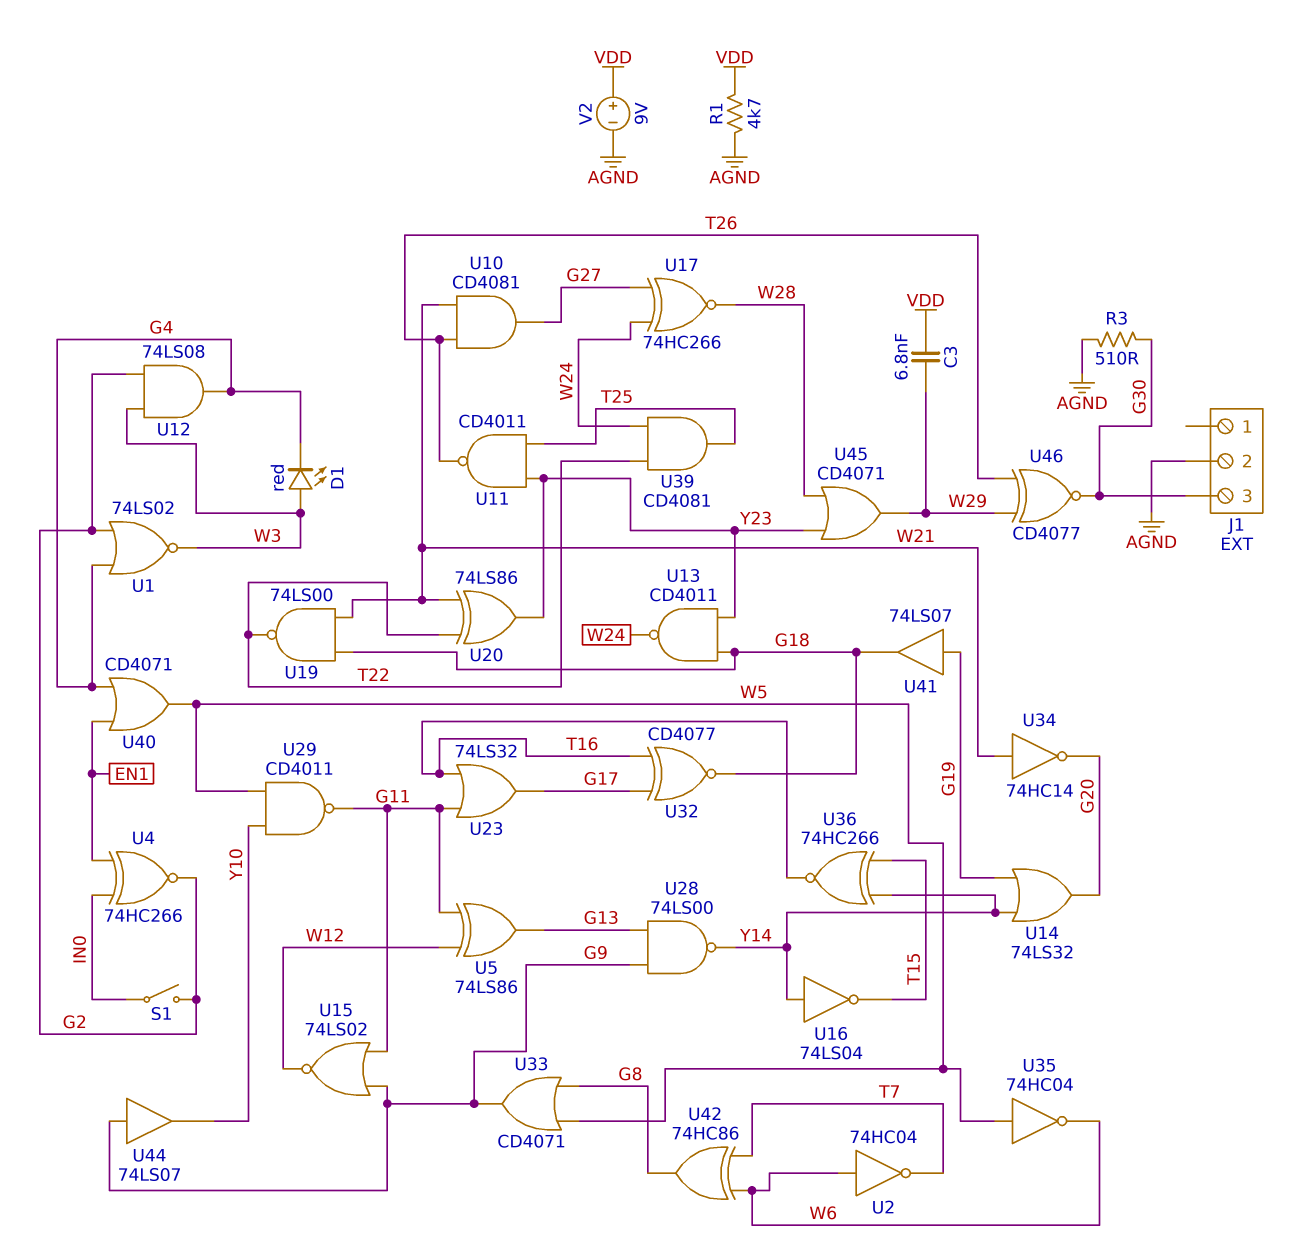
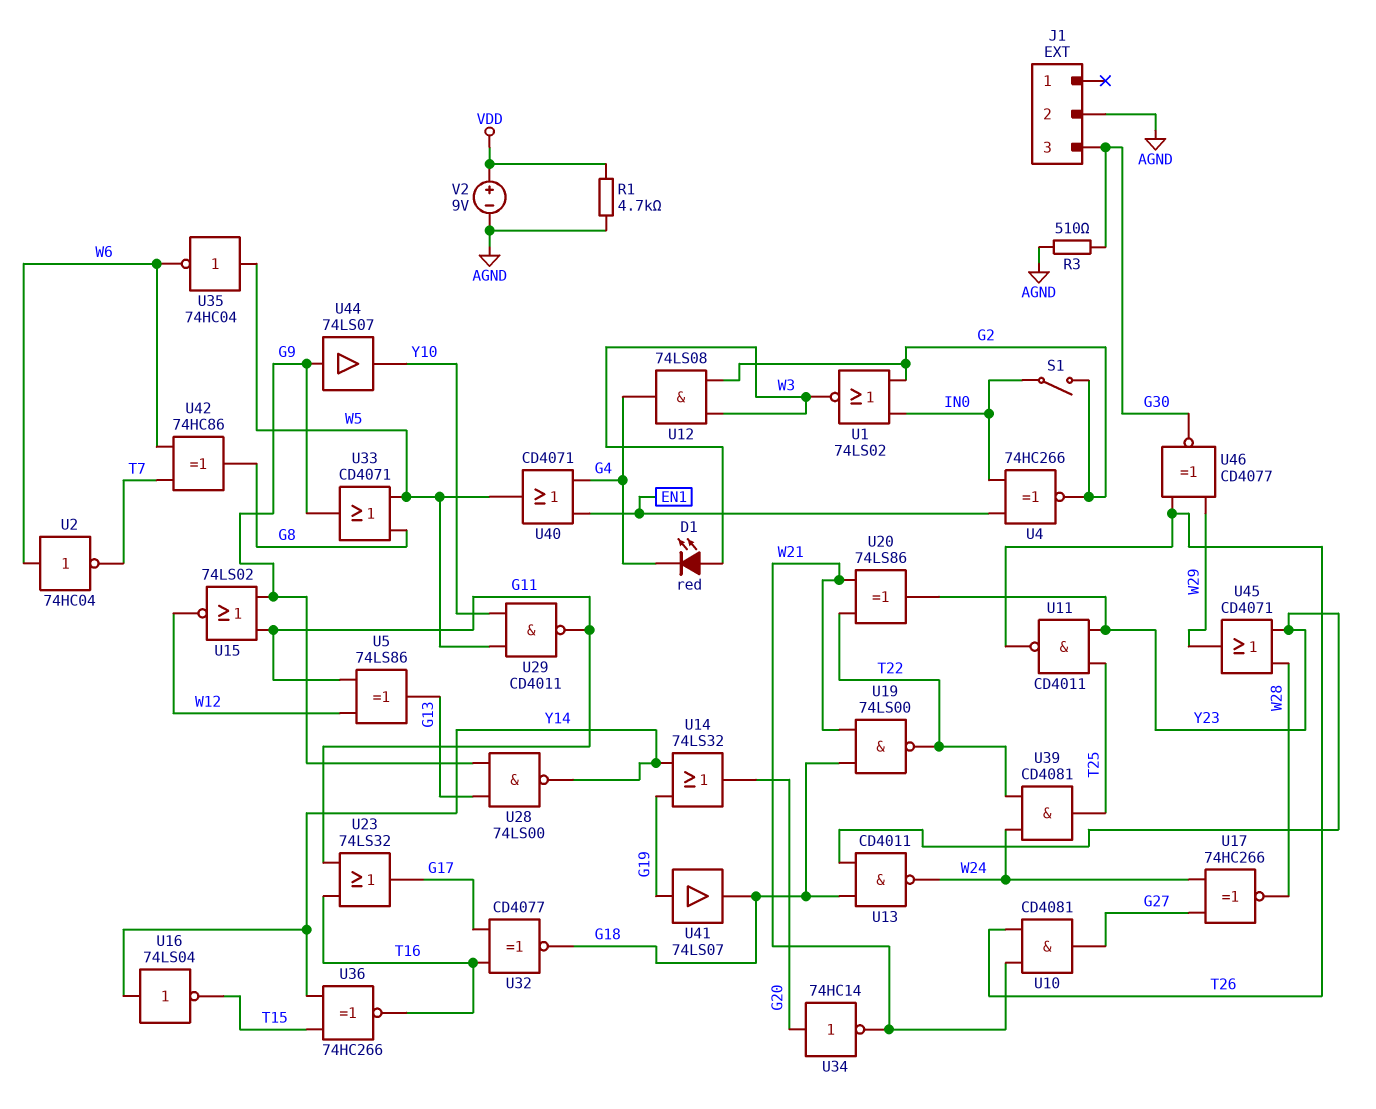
C3: 6.8nF (VDD, W29) -> none
U1: NOR 74LS02 (in G2, in G4, out W3) -> NOR 74LS02 (in G2, in IN0, out W3)
U34: NOT 74HC14 (in W21, out G20) -> NOT 74HC14 (in G20, out W21)

